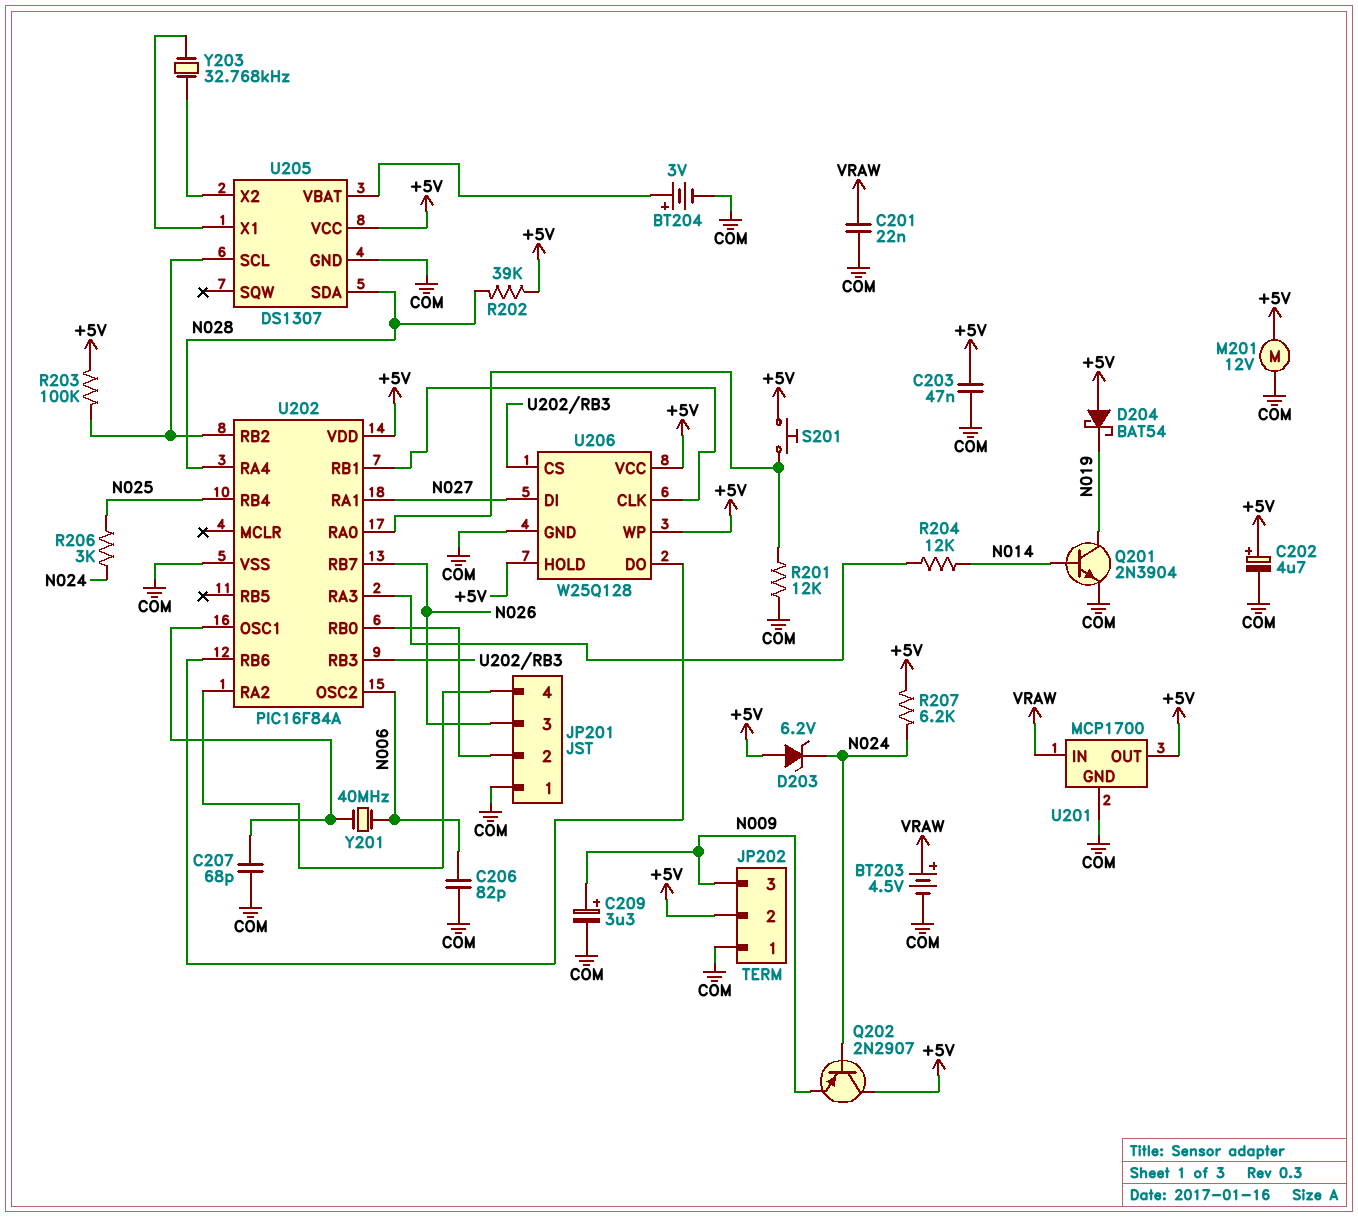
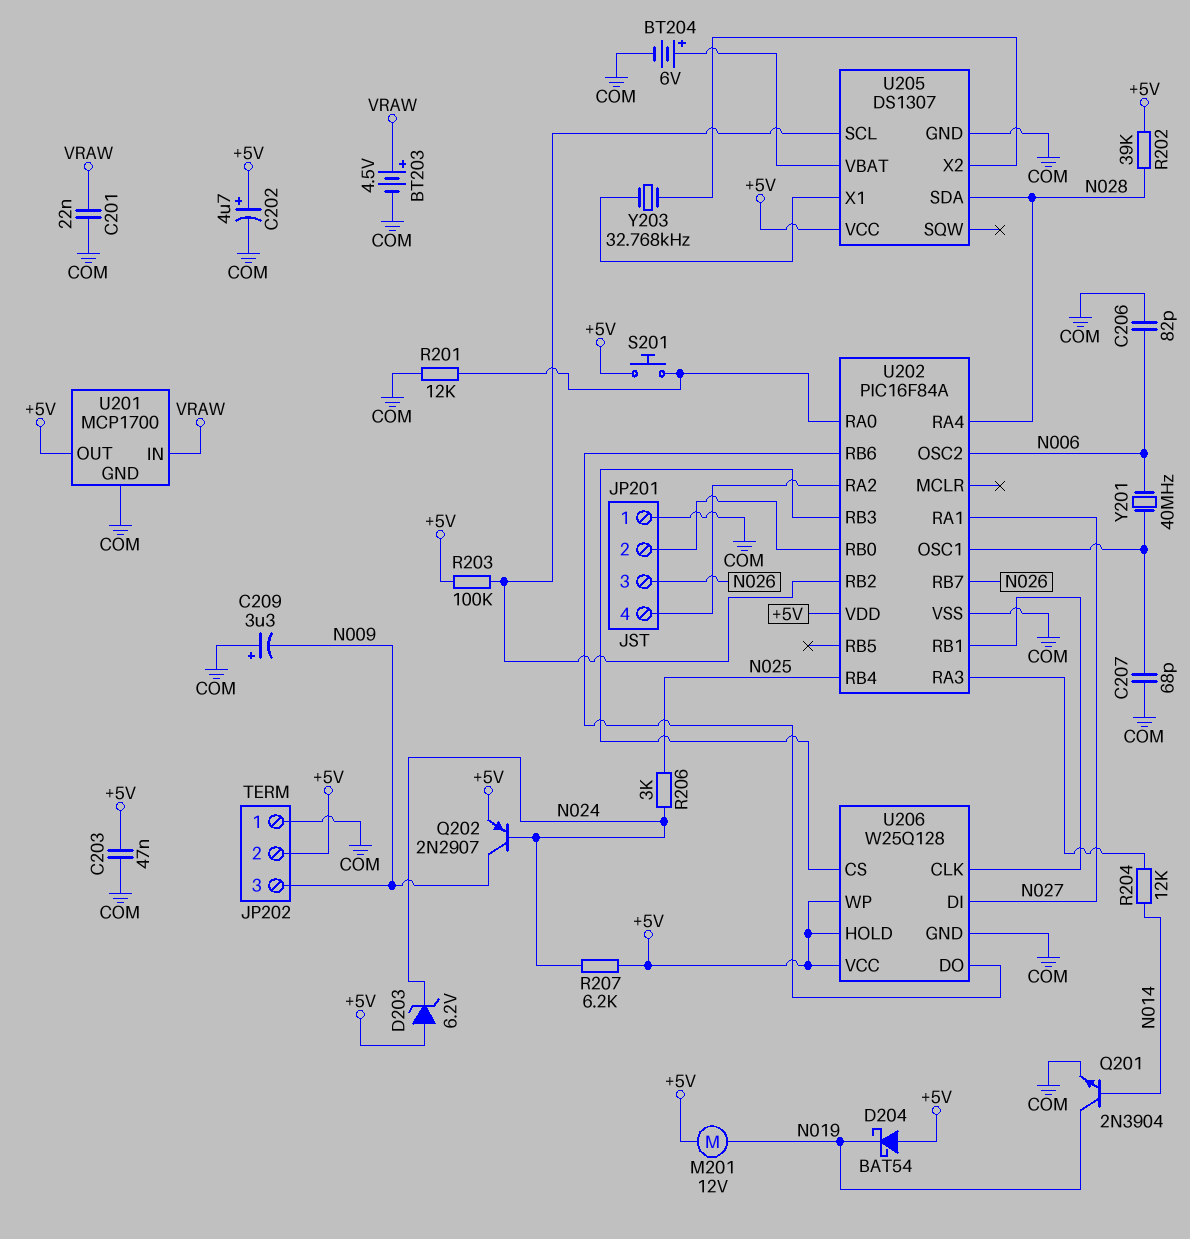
BT204: 3V (plus U205/VBAT, minus COM) -> 6V (plus U205/VBAT, minus COM)
C209: 3.3uF (plus N009, minus COM) -> 3.3uF (plus COM, minus N009)
M201: motor 12V (+5V, COM) -> motor 12V (+5V, N019)
Q202: PNP 2N2907 (B N024, C +5V, E N009) -> PNP 2N2907 (B N024, C N009, E +5V)

